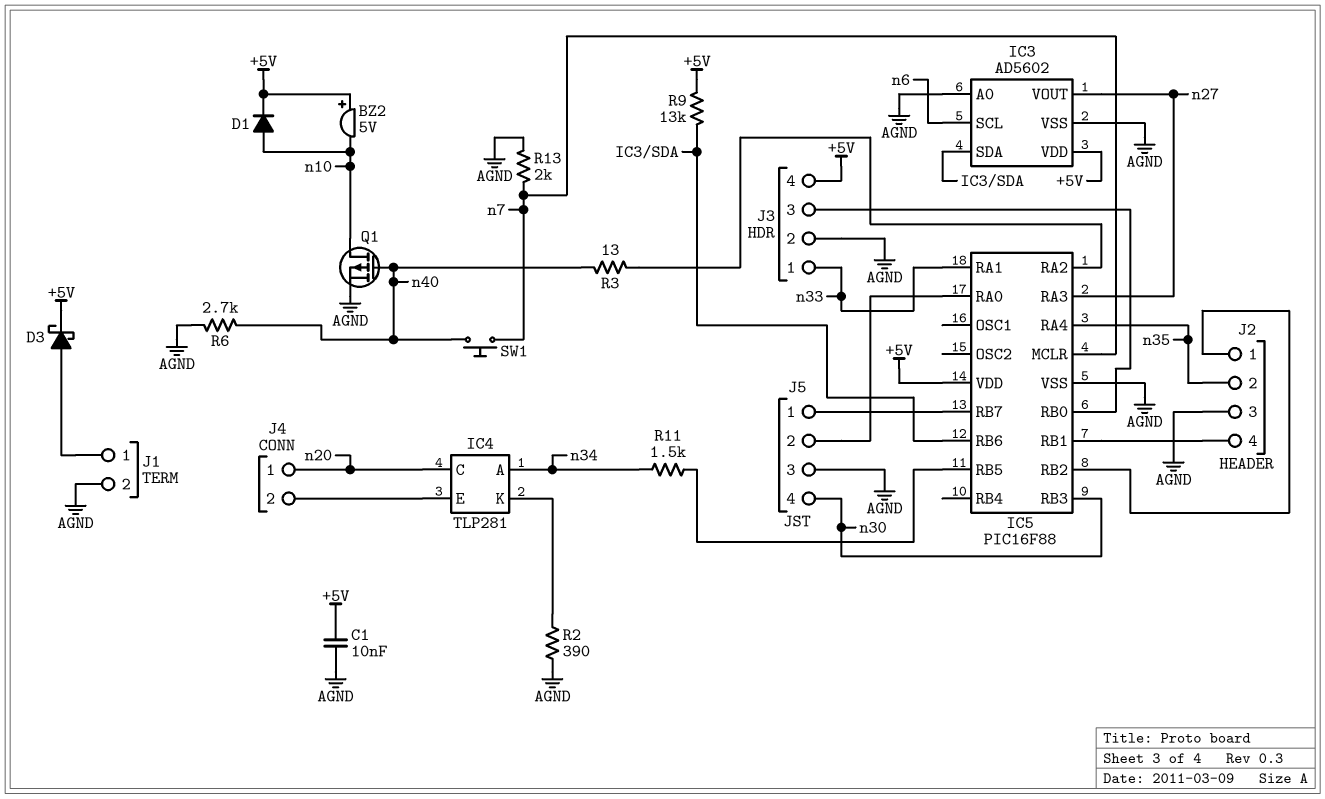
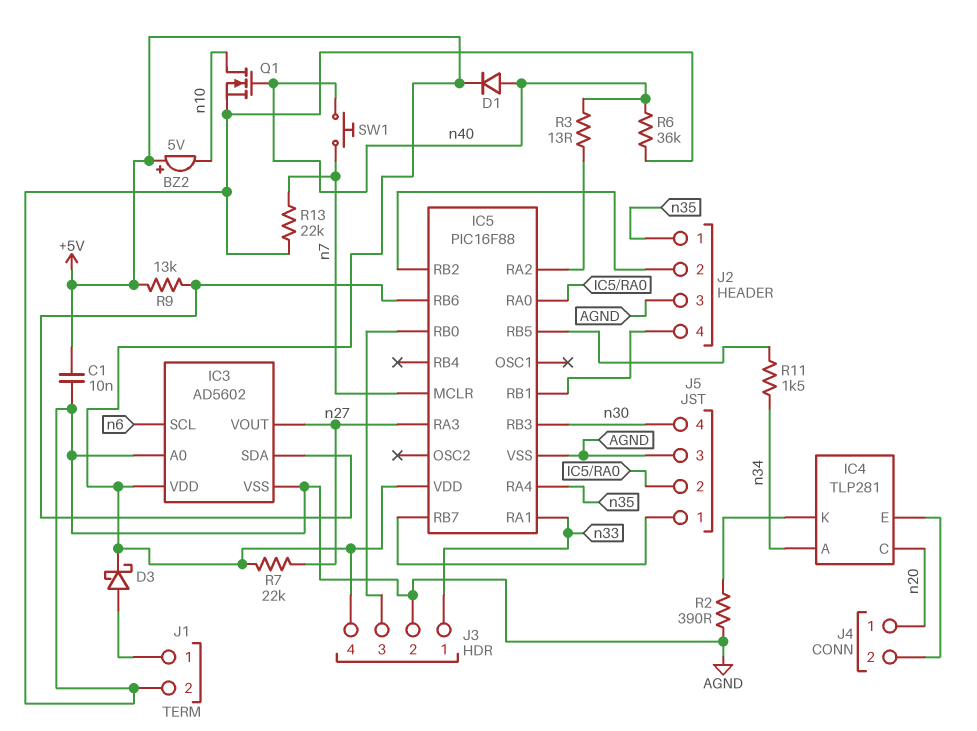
D1: diode (A n10, K +5V) -> diode (A n40, K +5V)
J2 pin 1: IC5/RB2 -> n35
J2 pin 2: n35 -> IC5/RB2
Q1: PMOS (G n40, D n10, S AGND) -> NMOS (G n40, D n10, S AGND)
R6: 2.7k (AGND, n40) -> 36k (AGND, n40)
R7: none -> 22k (+5V, n27)
R13: 2k (AGND, n7) -> 22k (AGND, n7)

